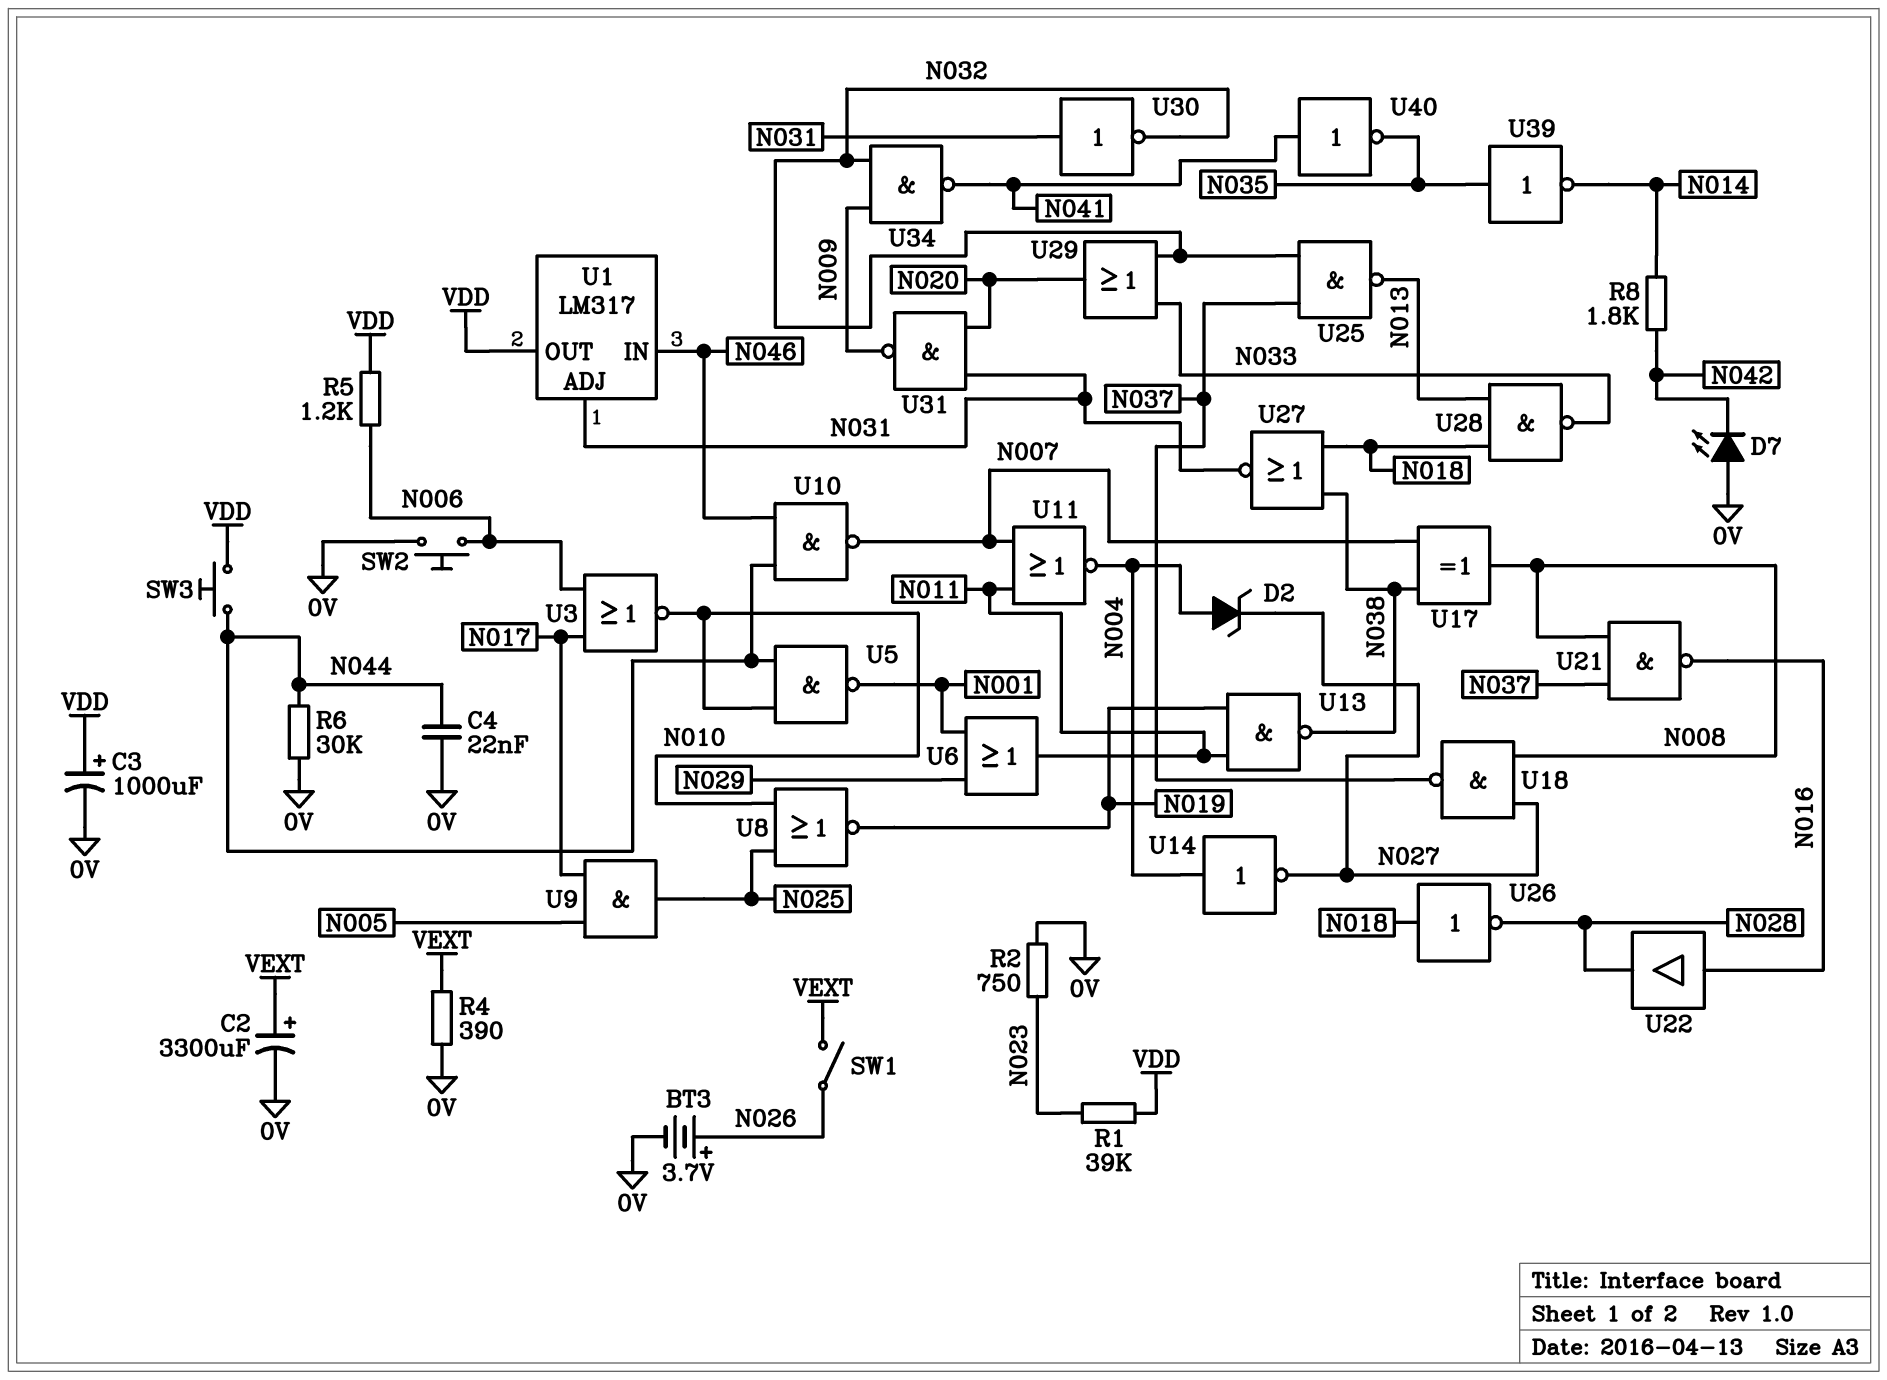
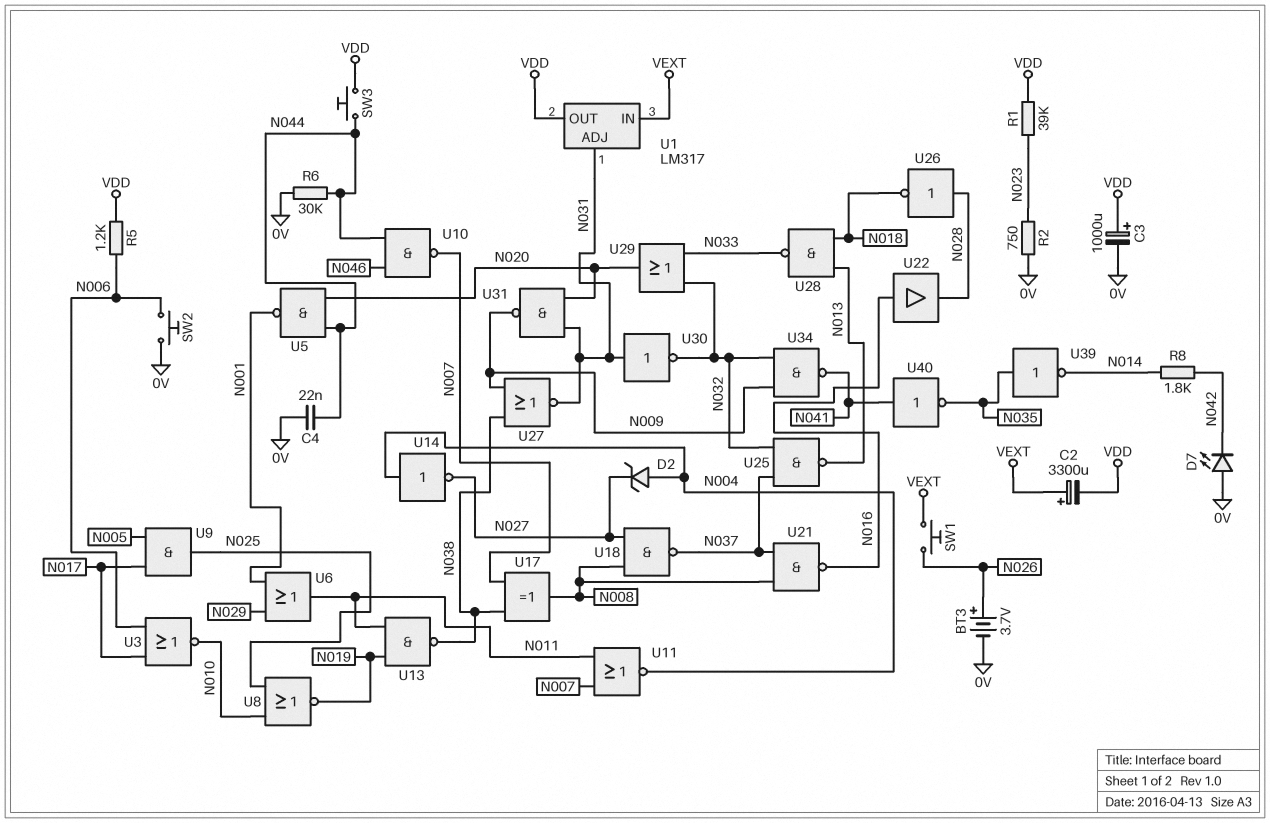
C2: 3300uF (plus VEXT, minus 0V) -> 3300uF (plus VEXT, minus VDD)
R4: 390 (0V, VEXT) -> none
SW1: switch (N026, VEXT) -> button (N026, VEXT)
U1 pin IN: N046 -> VEXT
U5: NAND (in N010, in N044, out N001) -> NAND (in N020, in N044, out N001)
U26: NOT (in N018, out N028) -> NOT (in N028, out N018)
U27: NOR (in N018, in N038, out N031) -> NOR (in N009, in N038, out N031)

